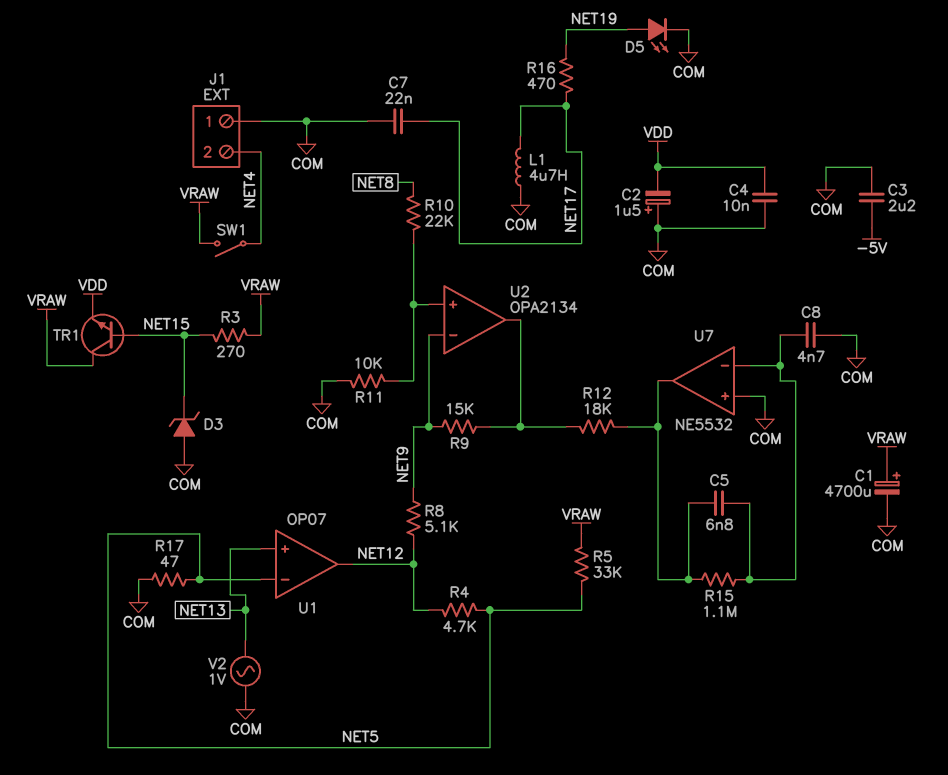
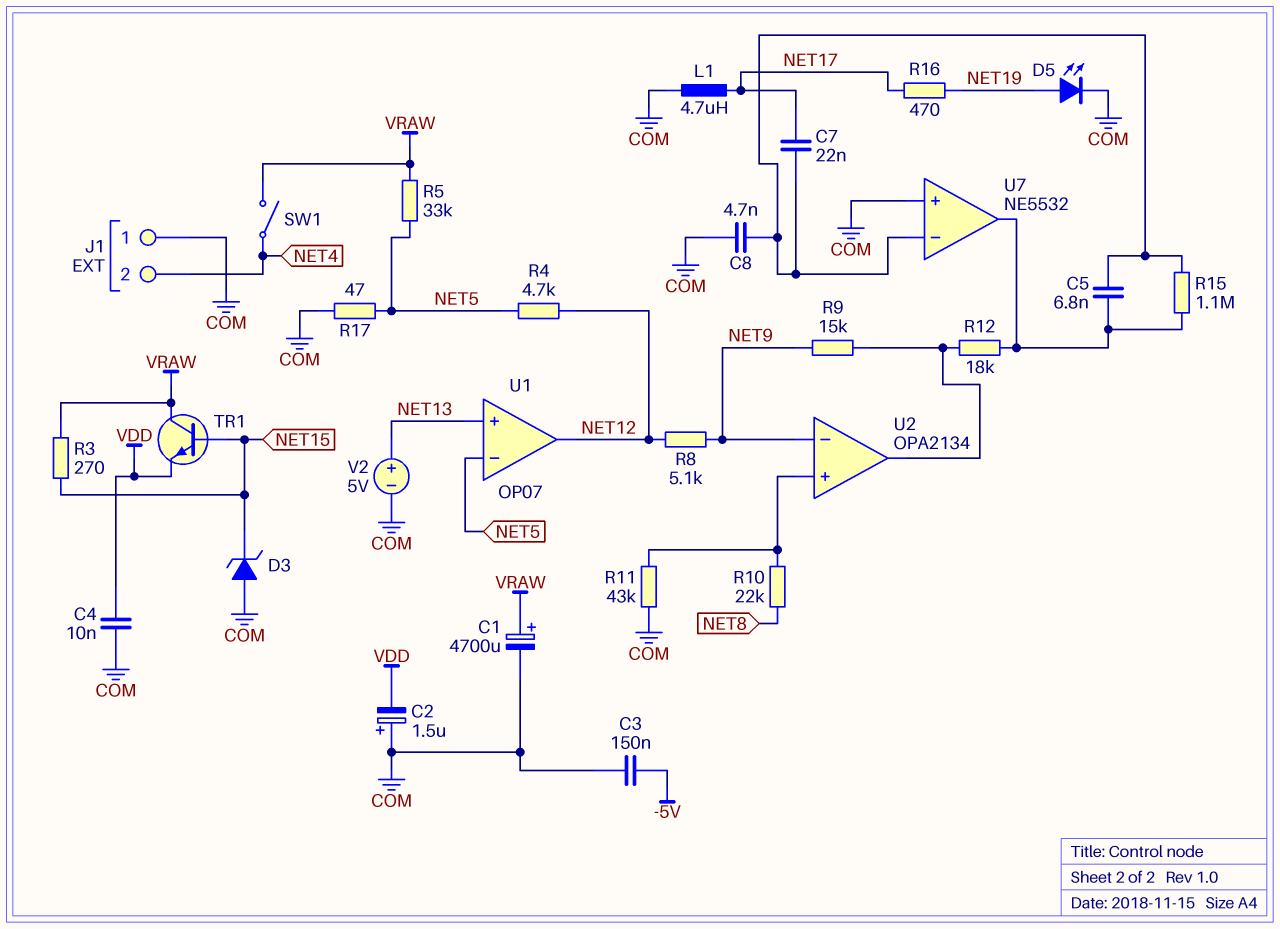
C3: 2.2uF (-5V, COM) -> 150nF (-5V, COM)
C7: 22nF (COM, NET17) -> 22nF (NET17, U7/in-)
R11: 10k (COM, U2/in+) -> 43k (COM, U2/in+)
V2: AC 1V (COM, NET13) -> 5V (plus NET13, minus COM)

